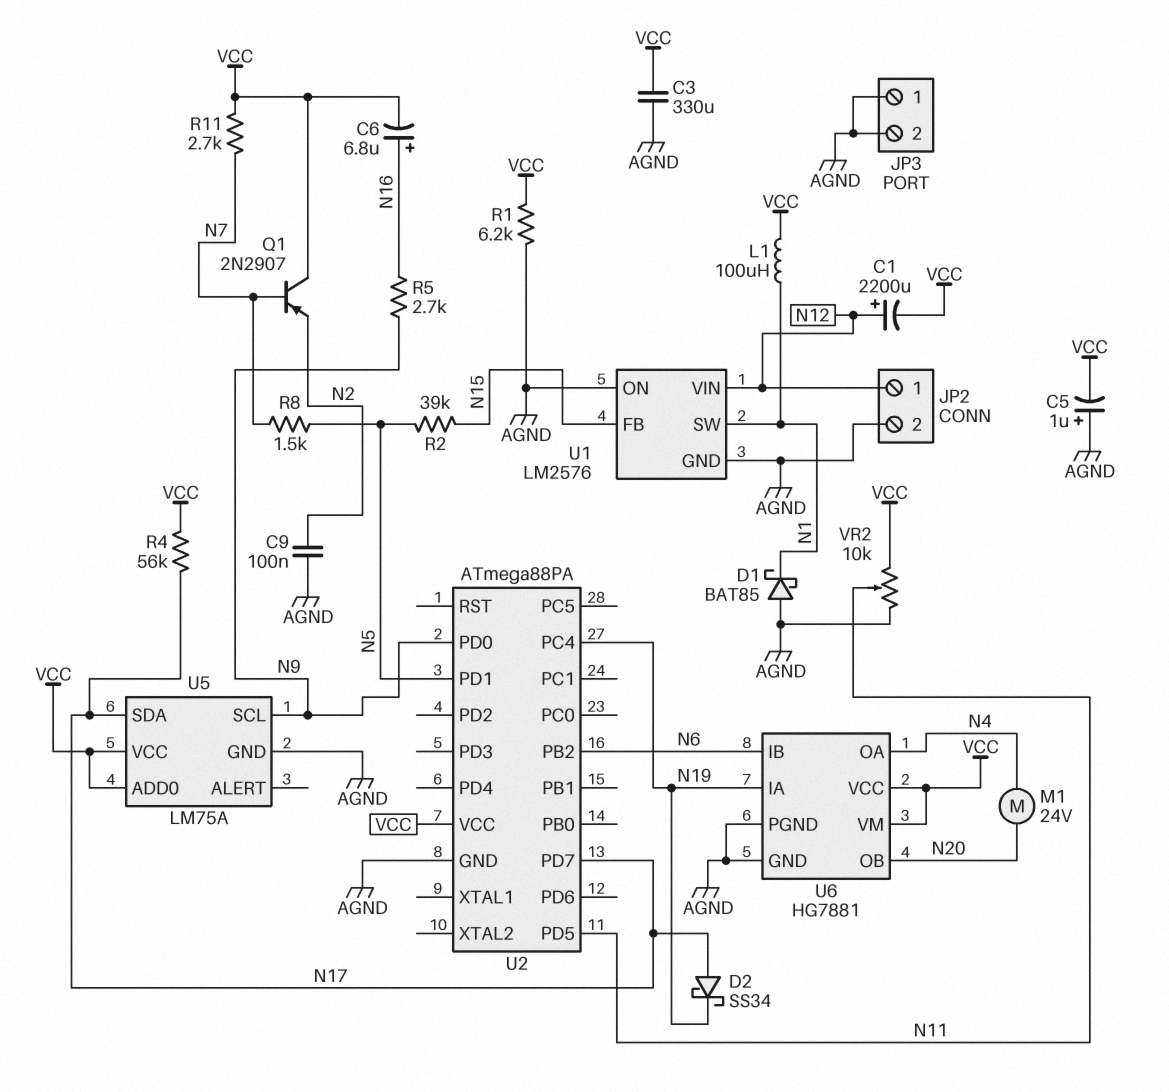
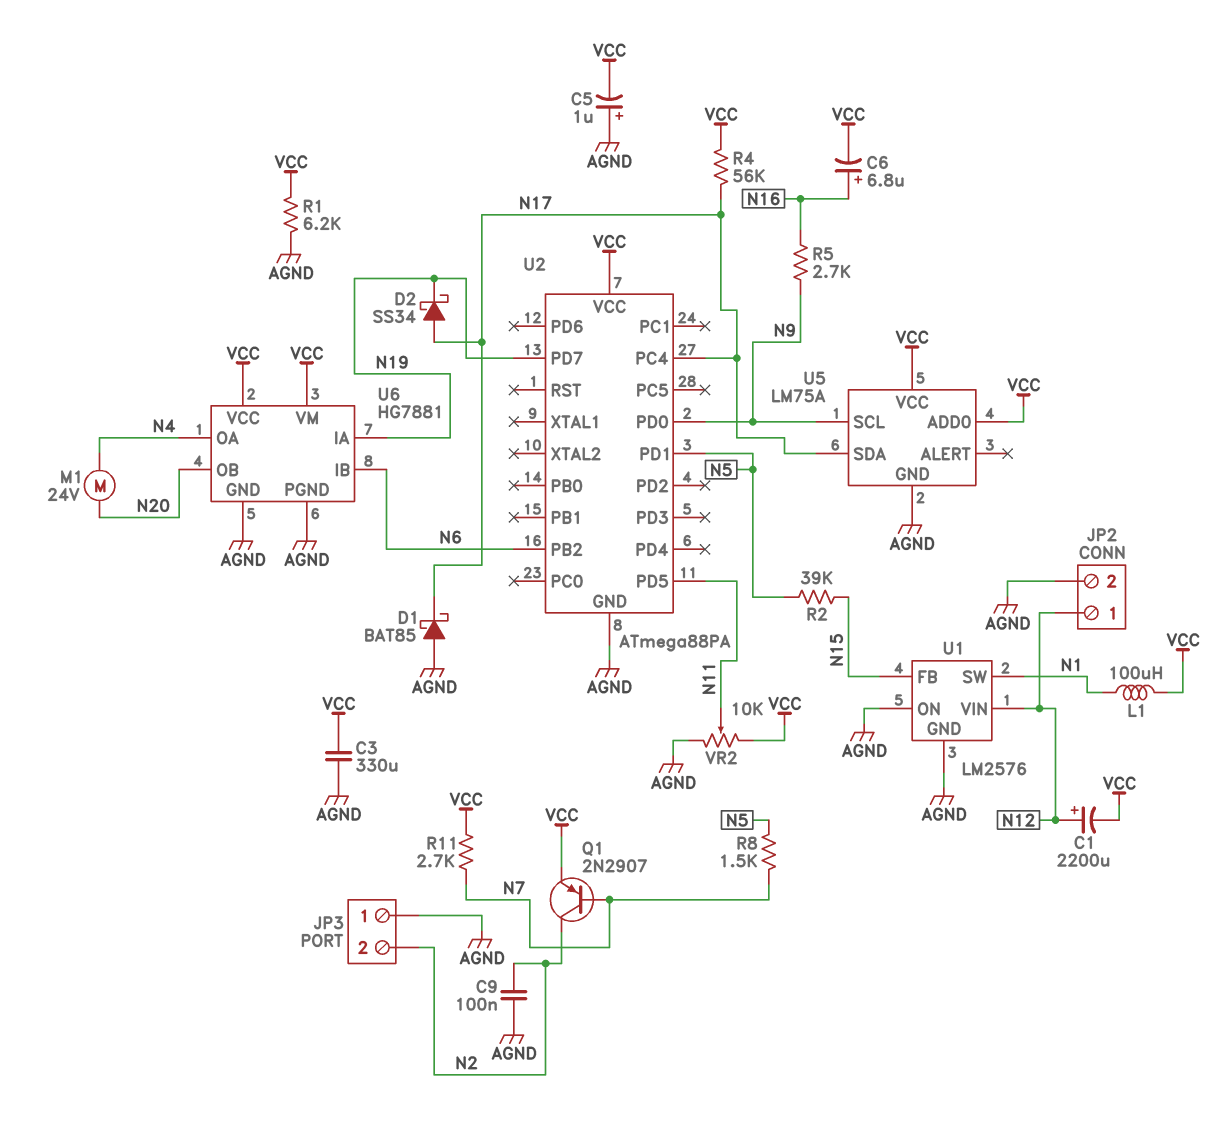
D1: schottky BAT85 (A AGND, K N1) -> schottky BAT85 (A AGND, K N17)
JP3 pin 2: AGND -> N2
Q1: PNP 2N2907 (B N7, C VCC, E N2) -> PNP 2N2907 (B N7, C N2, E VCC)
U2 pin PC4: N19 -> N17
U2 pin PD7: N17 -> N19

